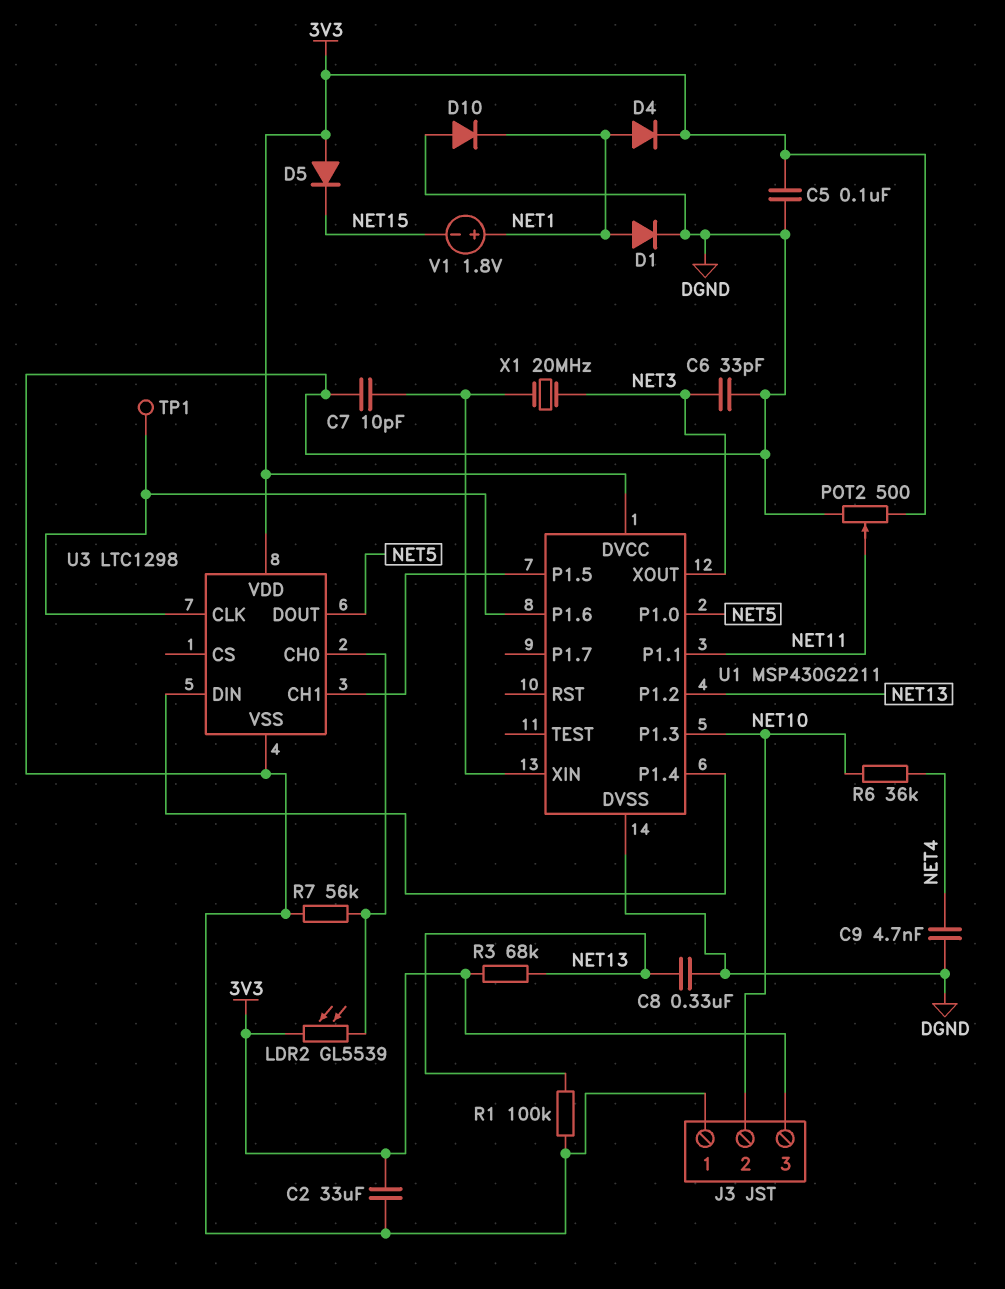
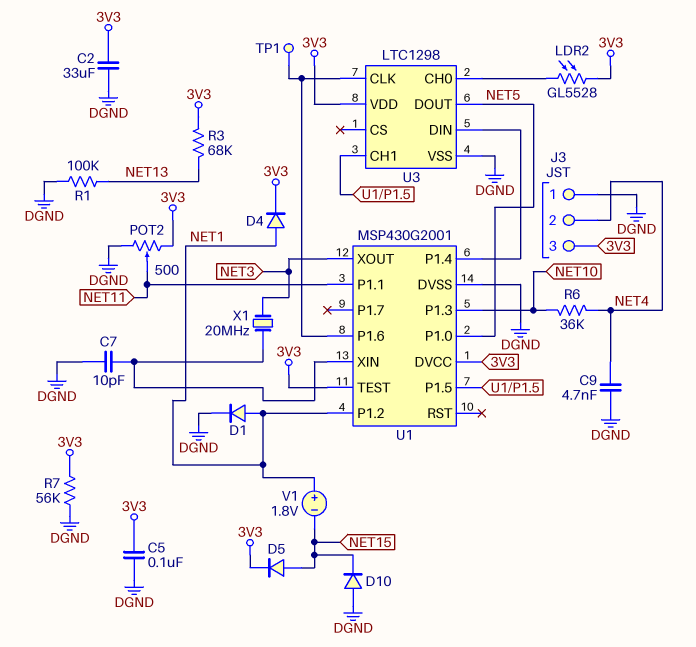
C6: 33pF (DGND, NET3) -> none
C8: 330nF (DGND, NET13) -> none
D5: diode (A 3V3, K NET15) -> diode (A NET15, K 3V3)
D10: diode (A DGND, K NET1) -> diode (A DGND, K NET15)
J3 pin 2: NET10 -> NET4
LDR2: GL5539 (3V3, U3/CH0) -> GL5528 (3V3, U3/CH0)
R7: 56k (DGND, U3/CH0) -> 56k (3V3, DGND)
U1: MSP430G2211 -> MSP430G2001
U1 pin P1.2: NET13 -> NET1
U1 pin TEST: none -> 3V3

